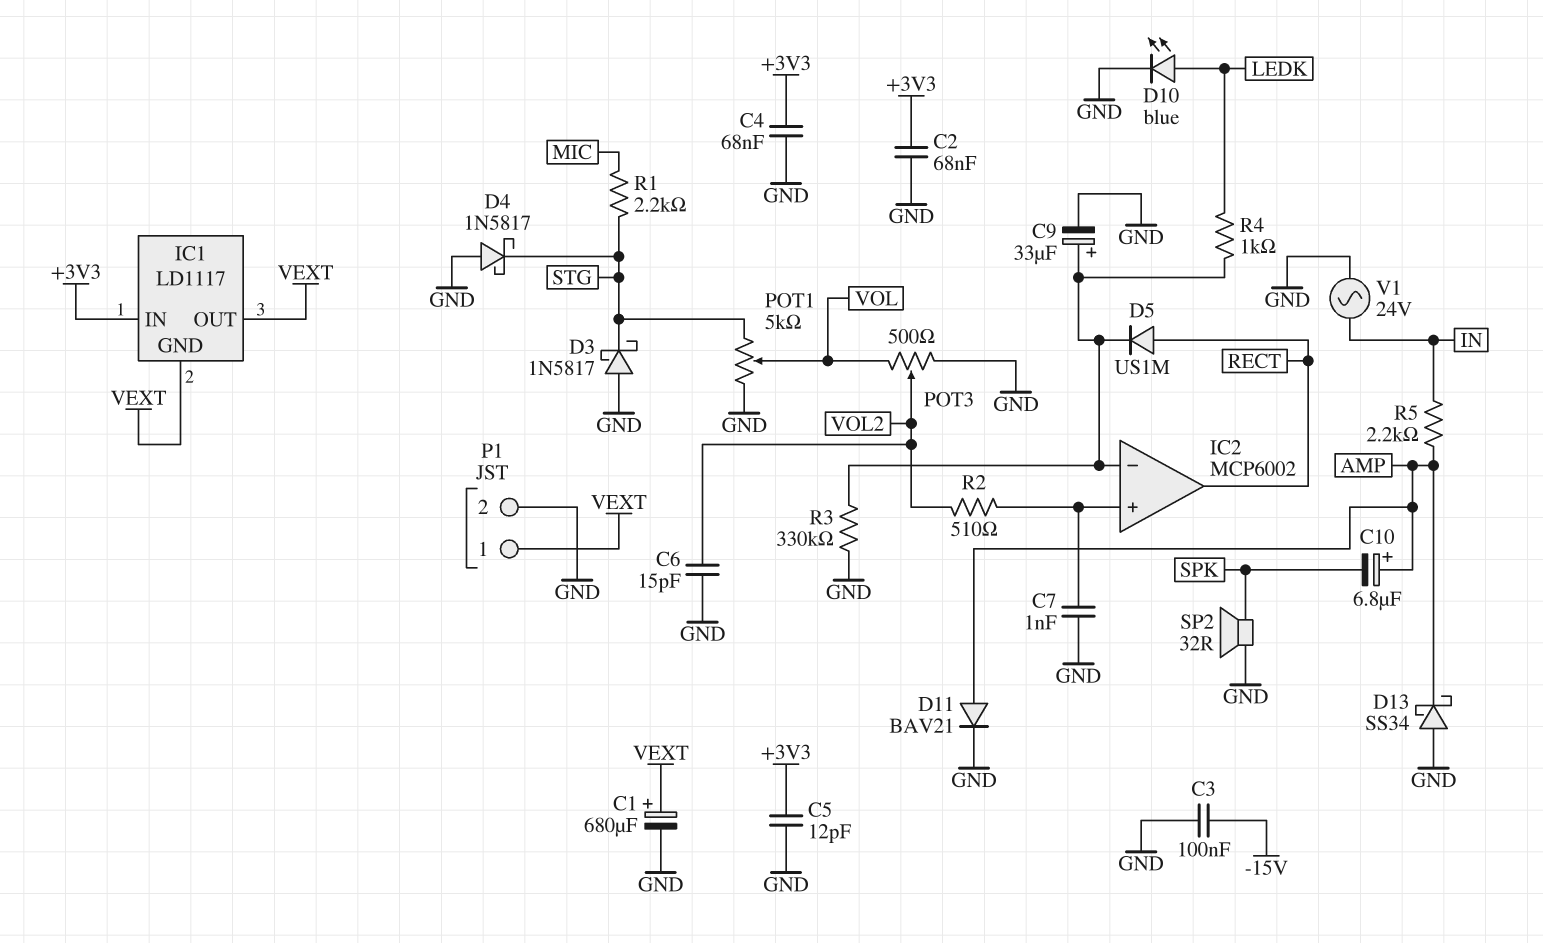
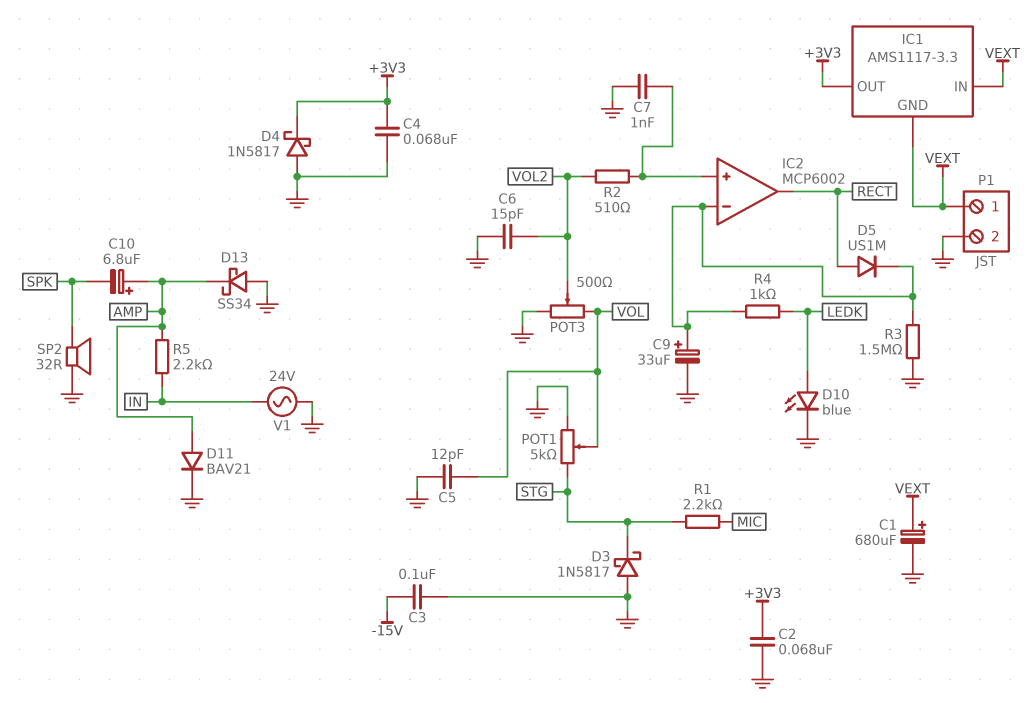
C5: 12pF (+3V3, GND) -> 12pF (GND, VOL)
D4: schottky 1N5817 (A GND, K STG) -> schottky 1N5817 (A GND, K +3V3)
IC1: LD1117 -> AMS1117-3.3
IC1 pin IN: +3V3 -> VEXT
IC1 pin OUT: VEXT -> +3V3
R3: 330k (GND, IC2/in-) -> 1.5M (GND, IC2/in-)

